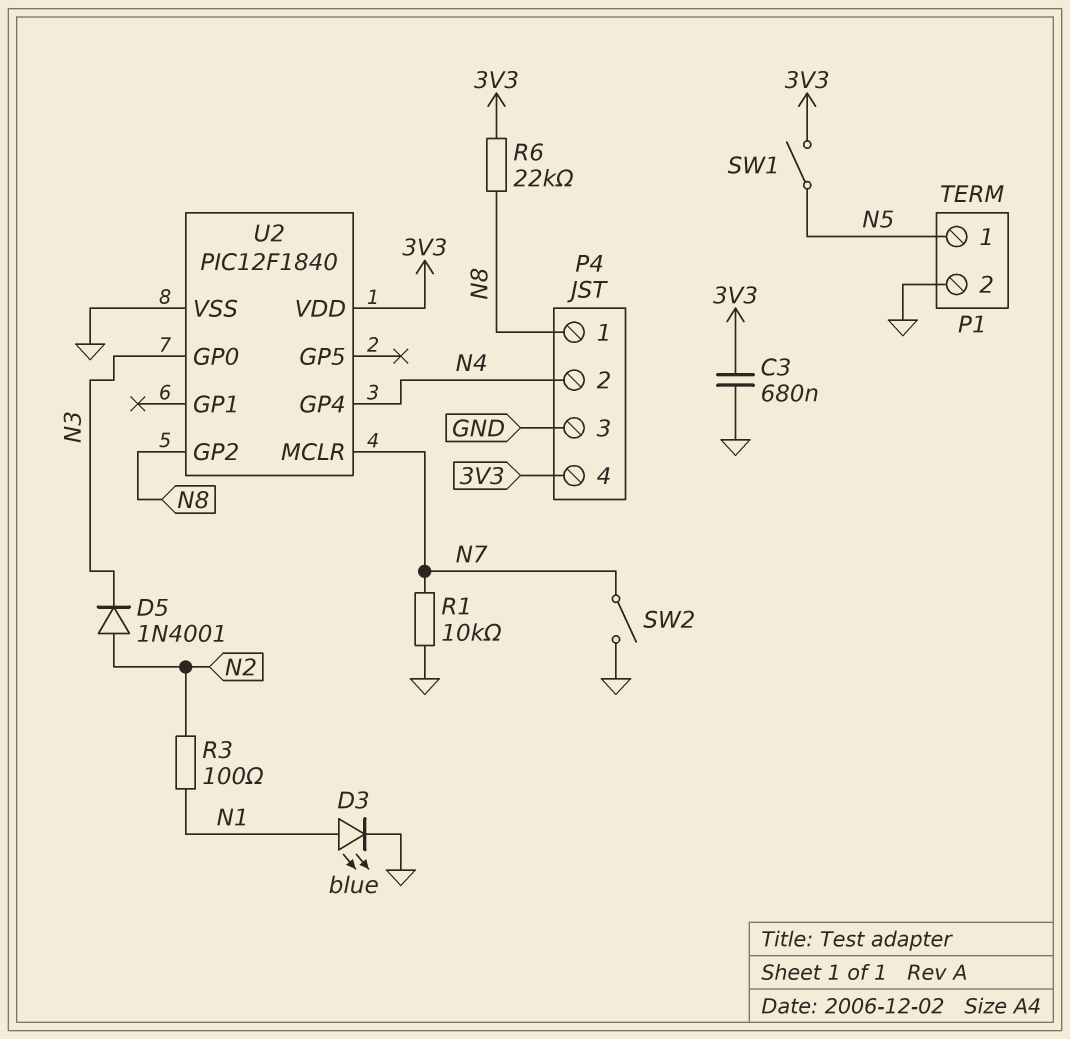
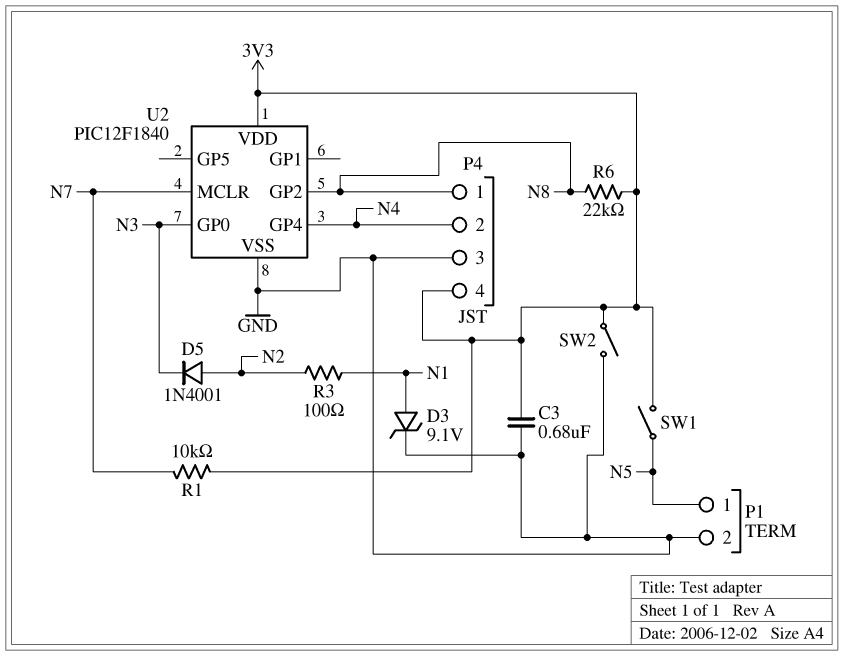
D3: LED blue (A N1, K GND) -> zener 9.1V (A N1, K GND)
R1: 10k (GND, N7) -> 10k (3V3, N7)
SW2: switch (GND, N7) -> switch (3V3, GND)

